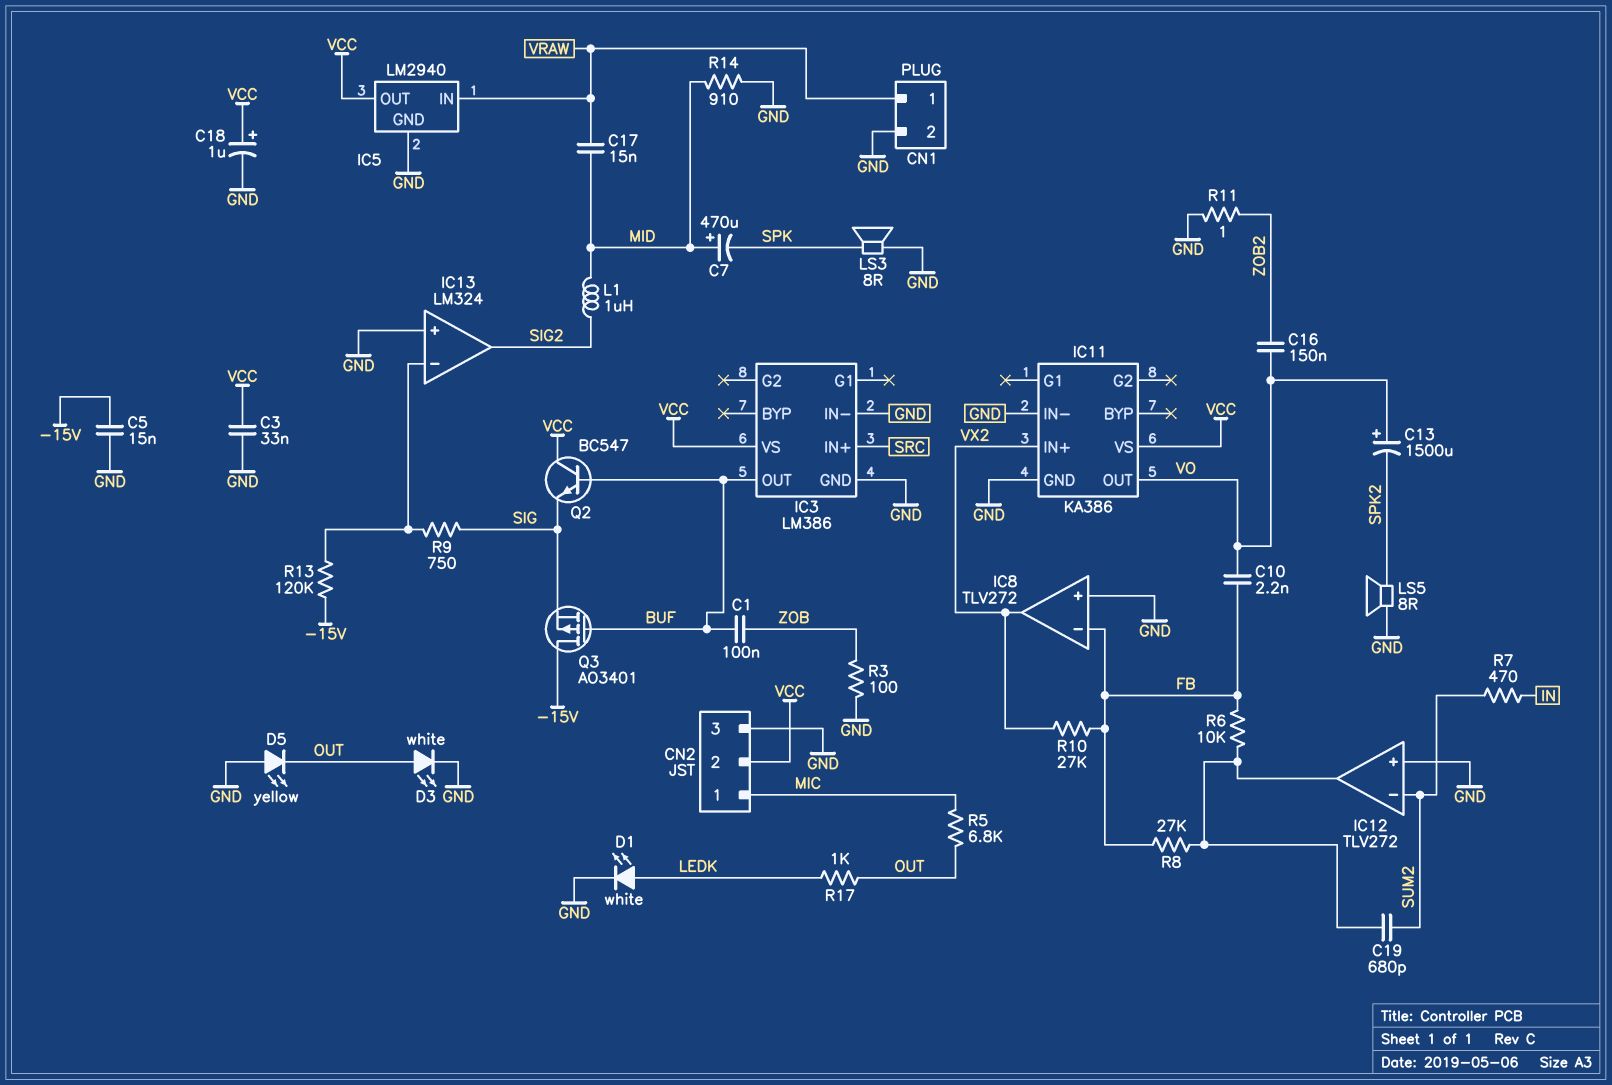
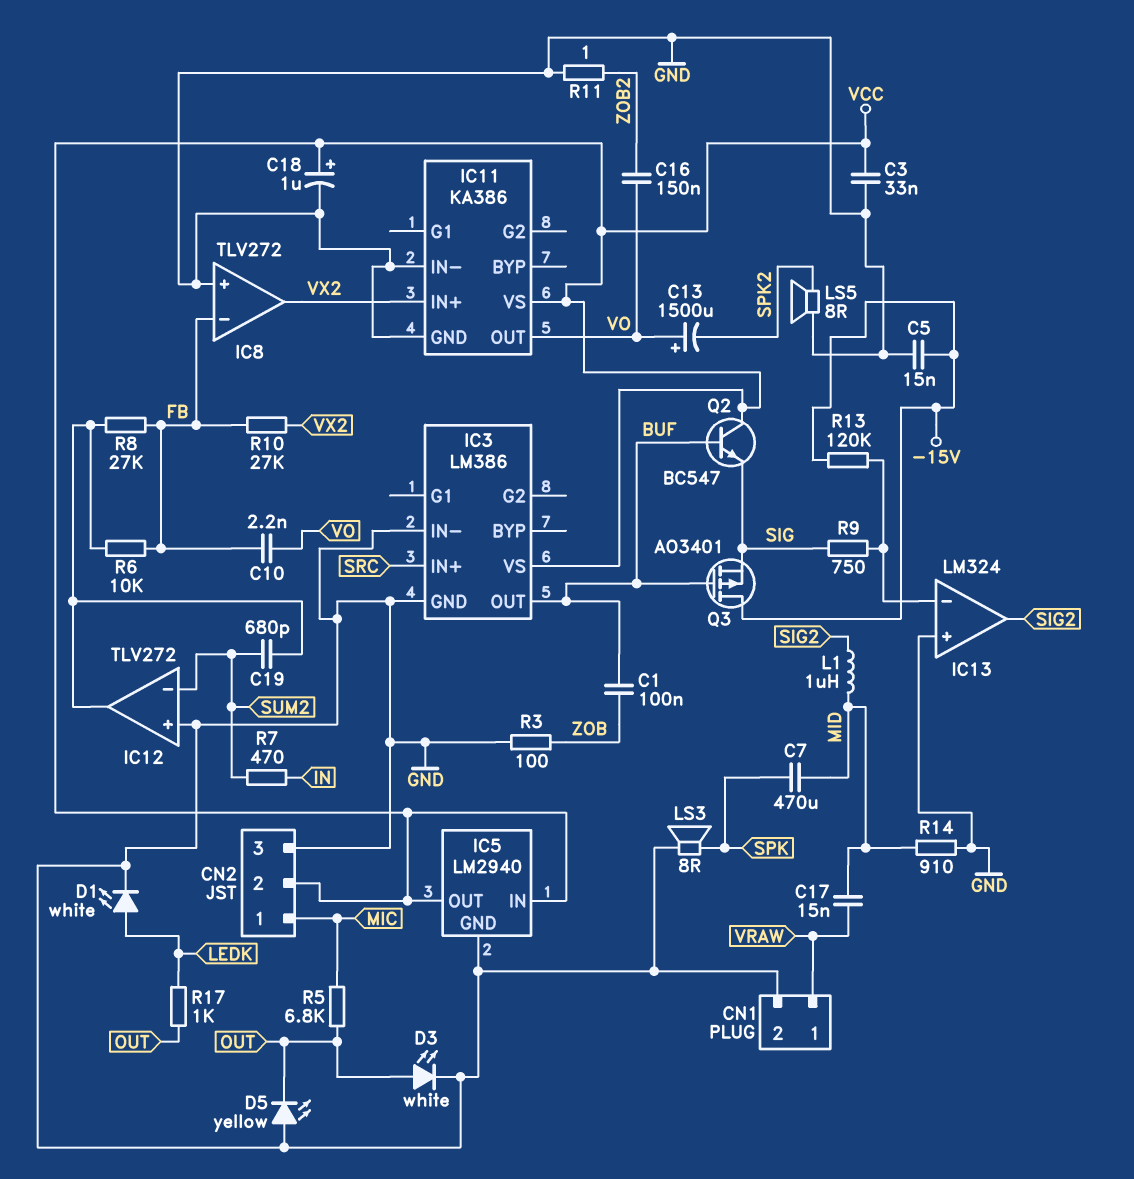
C7: 470uF (plus MID, minus SPK) -> 470uF (MID, SPK)
IC5 pin IN: VRAW -> VCC

